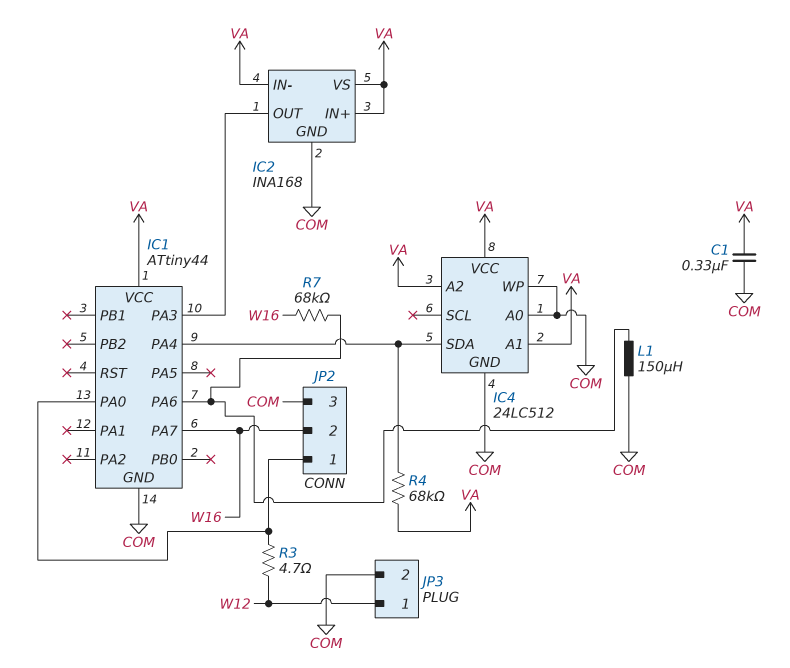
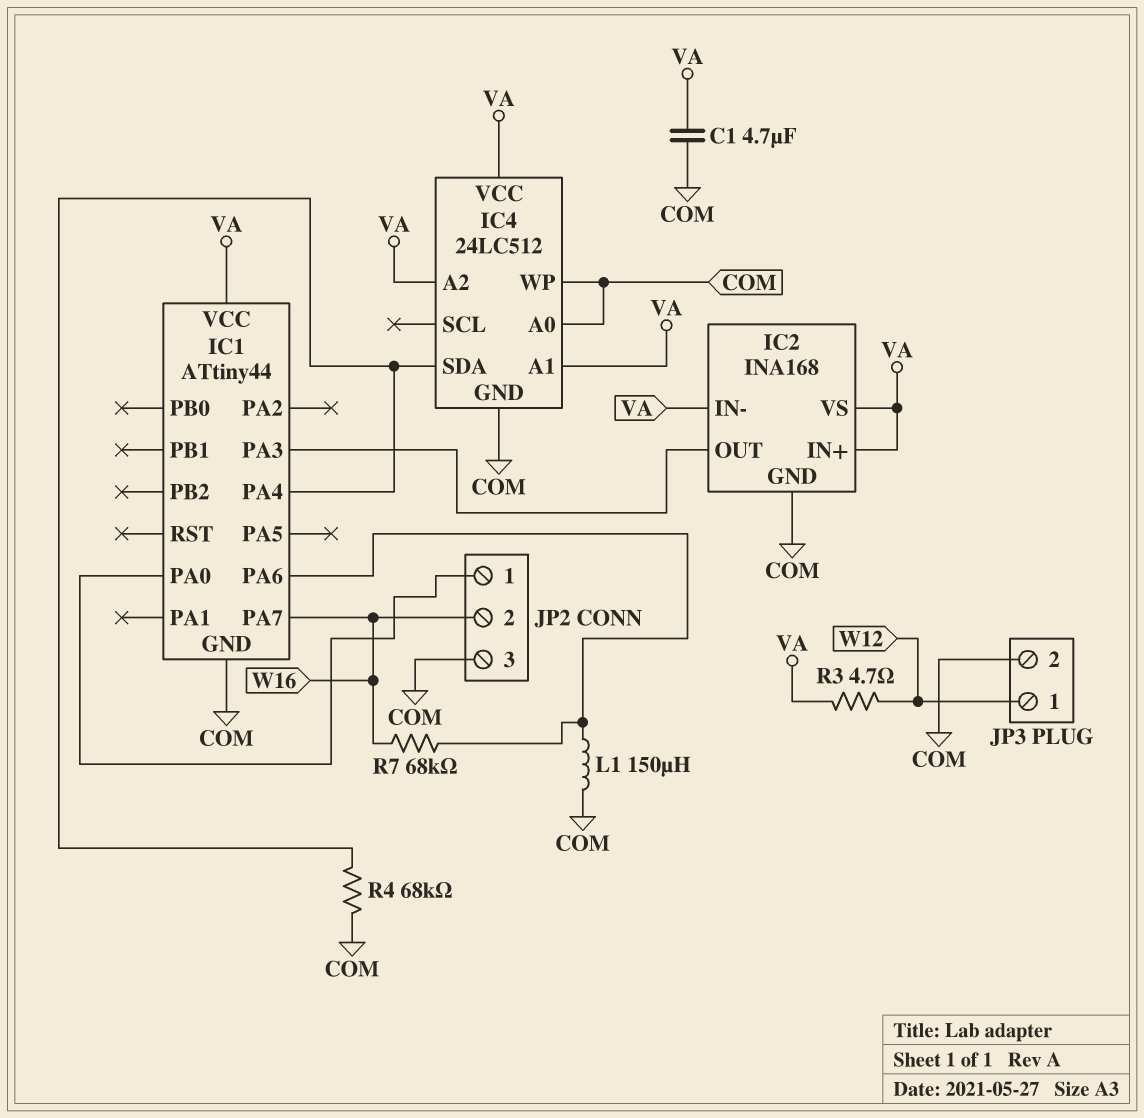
C1: 330nF (COM, VA) -> 4.7uF (COM, VA)
R3: 4.7 (IC1/PA0, W12) -> 4.7 (VA, W12)
R4: 68k (IC1/PA4, VA) -> 68k (COM, IC1/PA4)

